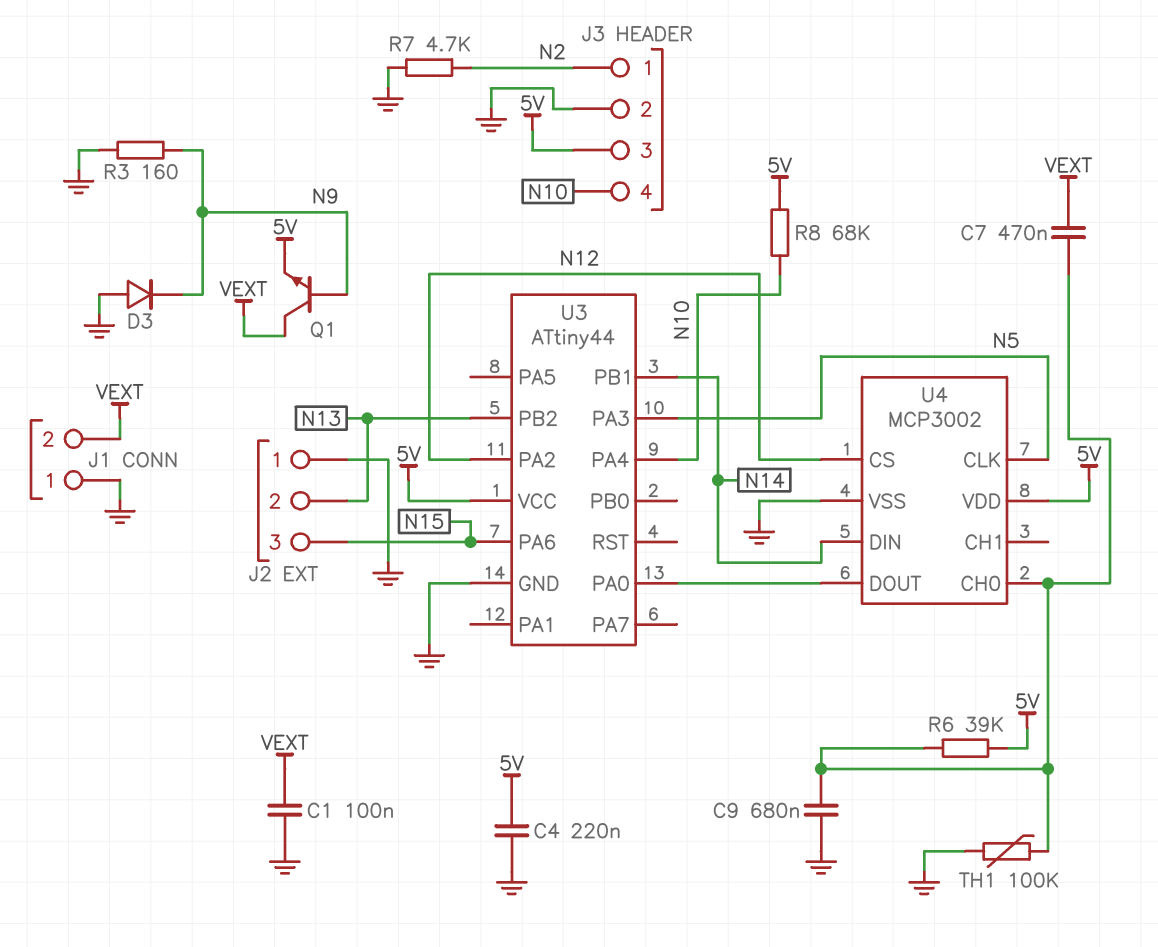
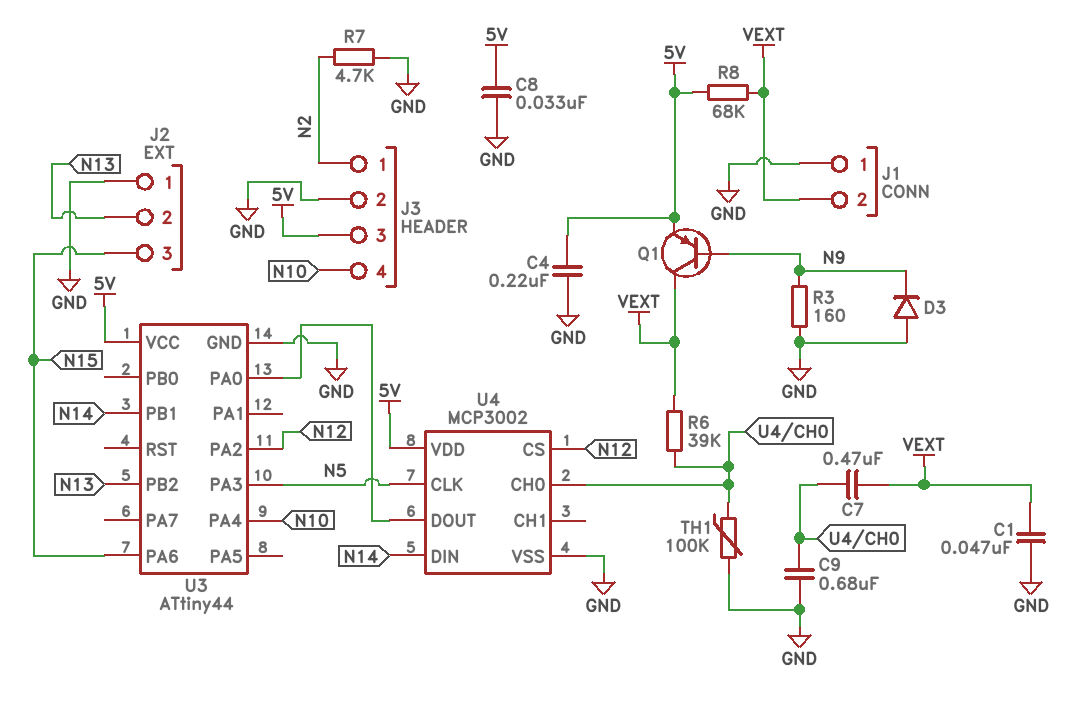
C1: 100nF (GND, VEXT) -> 47nF (GND, VEXT)
C8: none -> 33nF (5V, GND)
Q1: NPN (B N9, C VEXT, E 5V) -> PNP (B N9, C VEXT, E 5V)
R6: 39k (5V, U4/CH0) -> 39k (U4/CH0, VEXT)
R8: 68k (5V, N10) -> 68k (5V, VEXT)

